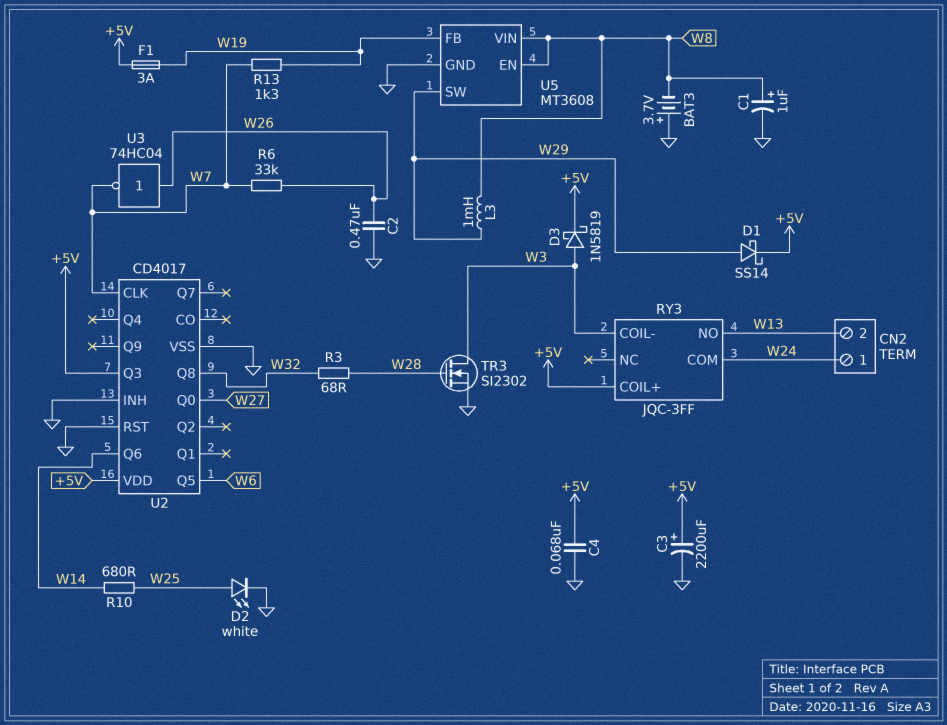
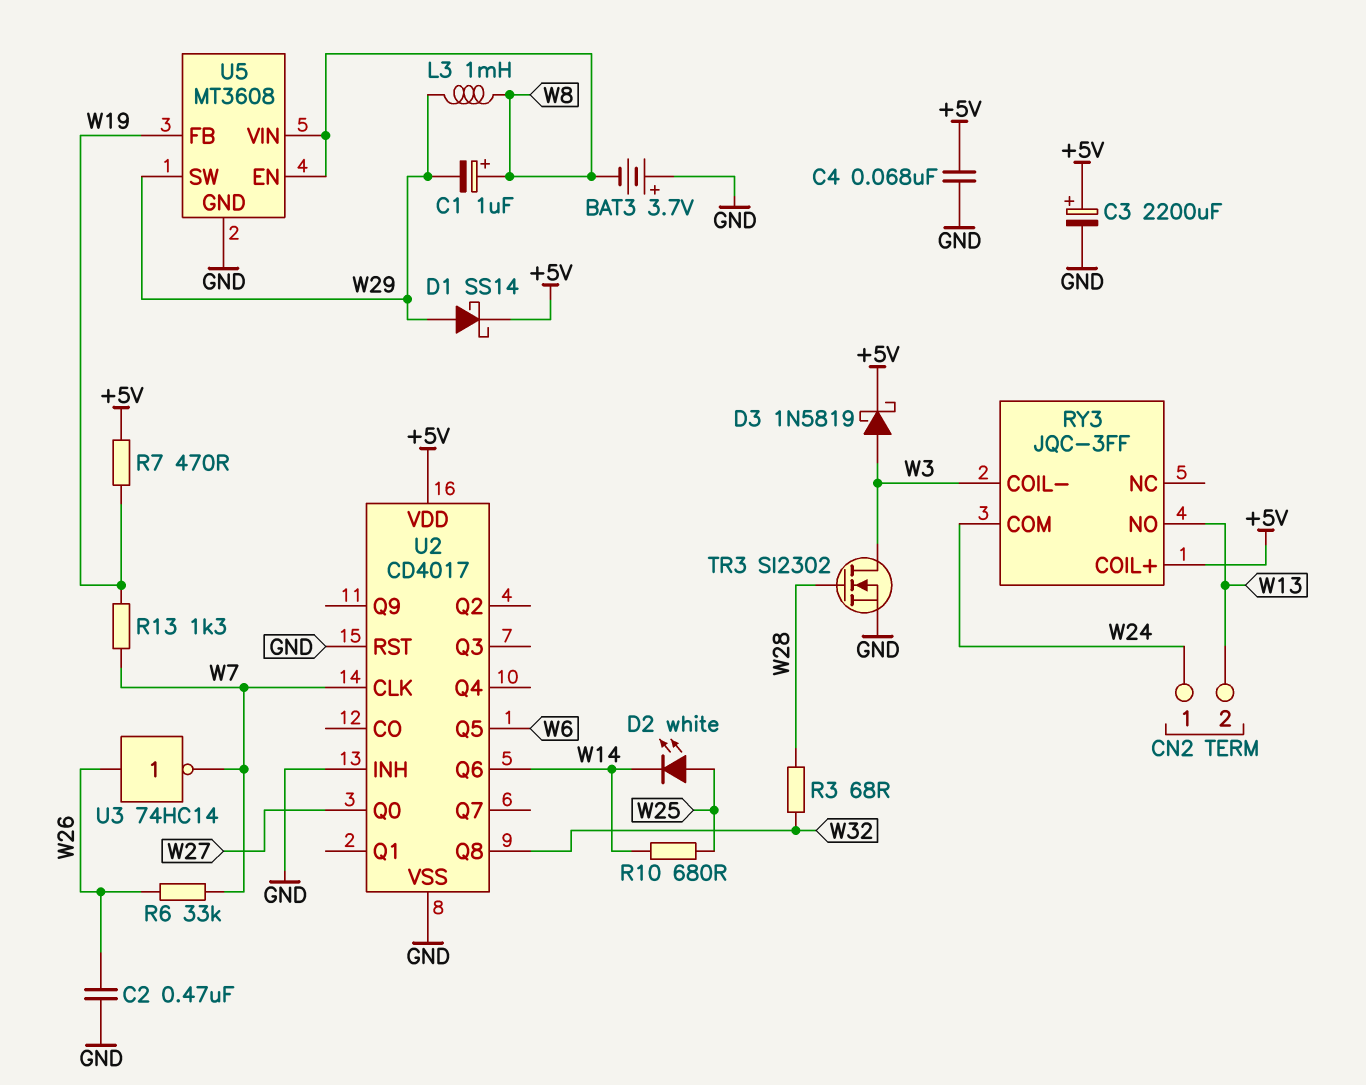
C1: 1uF (plus W8, minus GND) -> 1uF (plus W8, minus W29)
D2: LED white (A W25, K GND) -> LED white (A W25, K W14)
F1: 3A (+5V, W19) -> none
R7: none -> 470 (+5V, W19)
U2 pin Q3: +5V -> none
U3: NOT 74HC04 (in W26, out W7) -> NOT 74HC14 (in W26, out W7)

